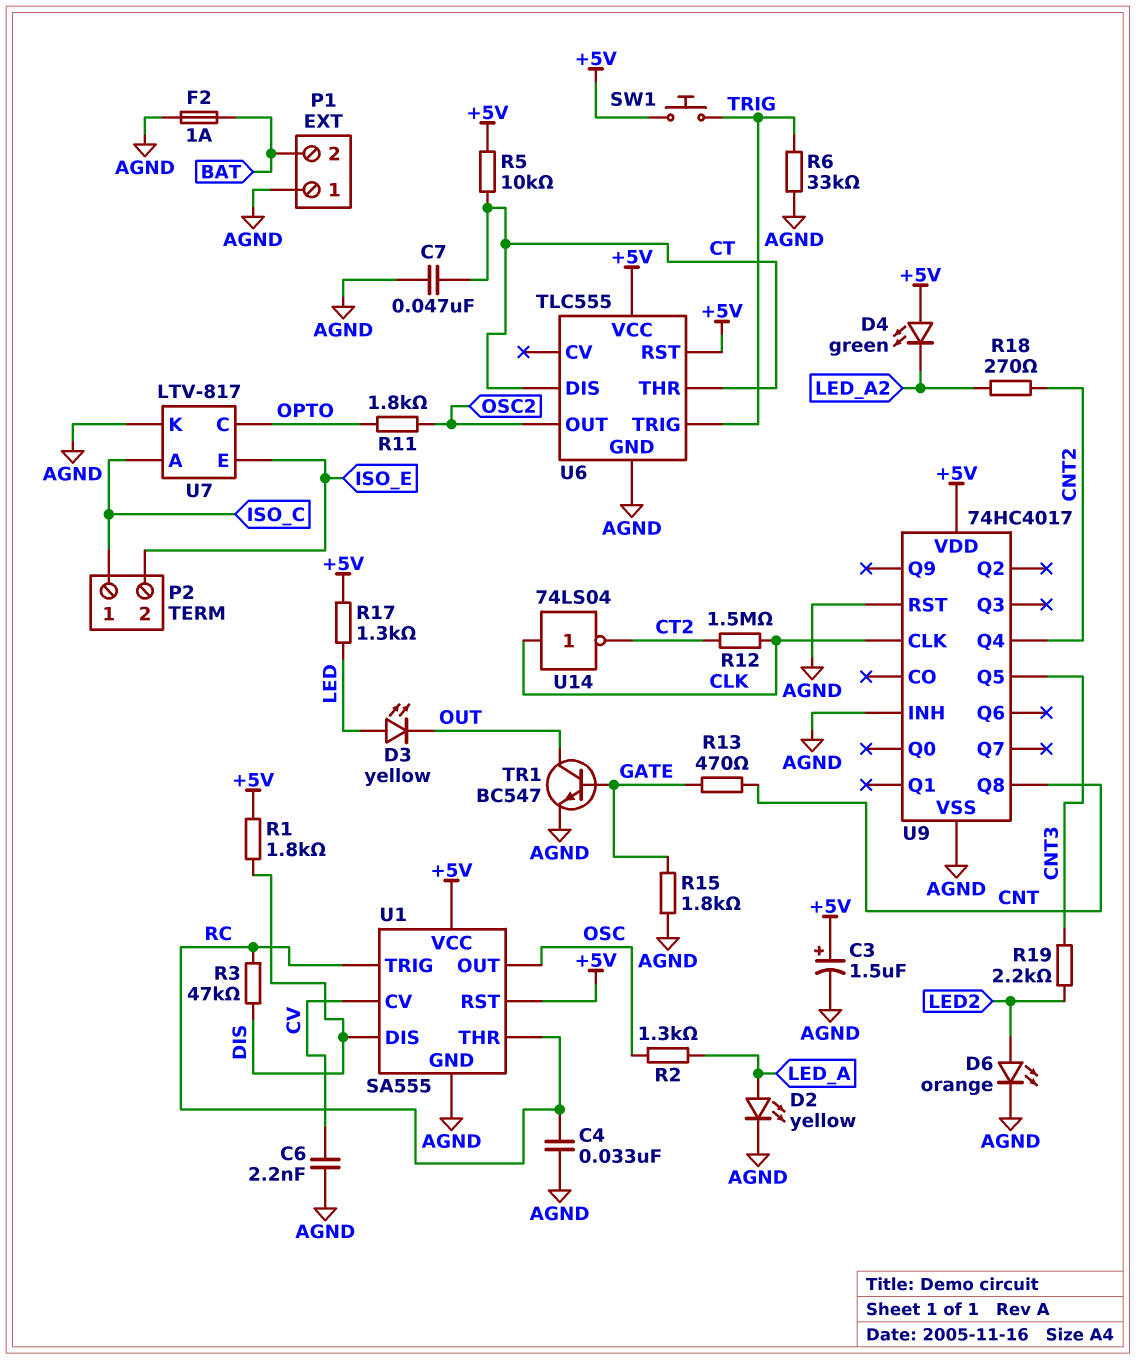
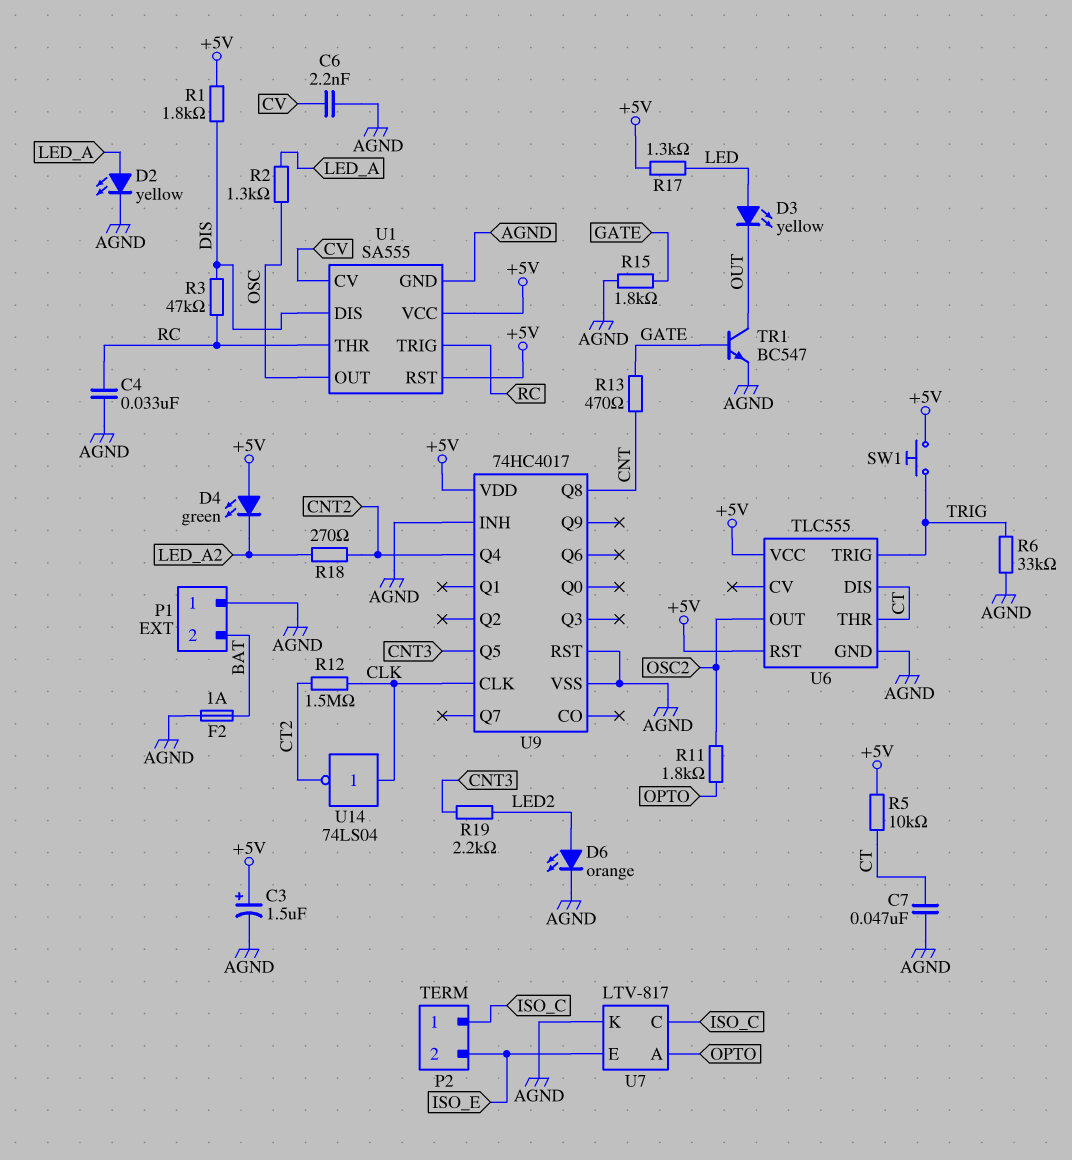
U7 pin A: ISO_C -> OPTO
U7 pin C: OPTO -> ISO_C

